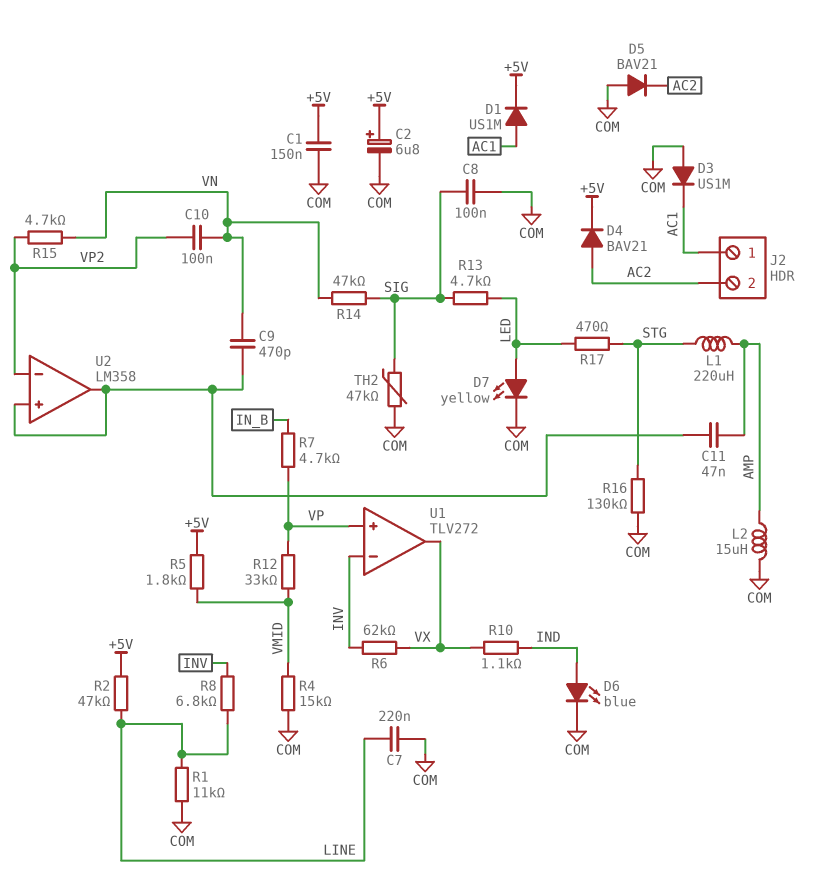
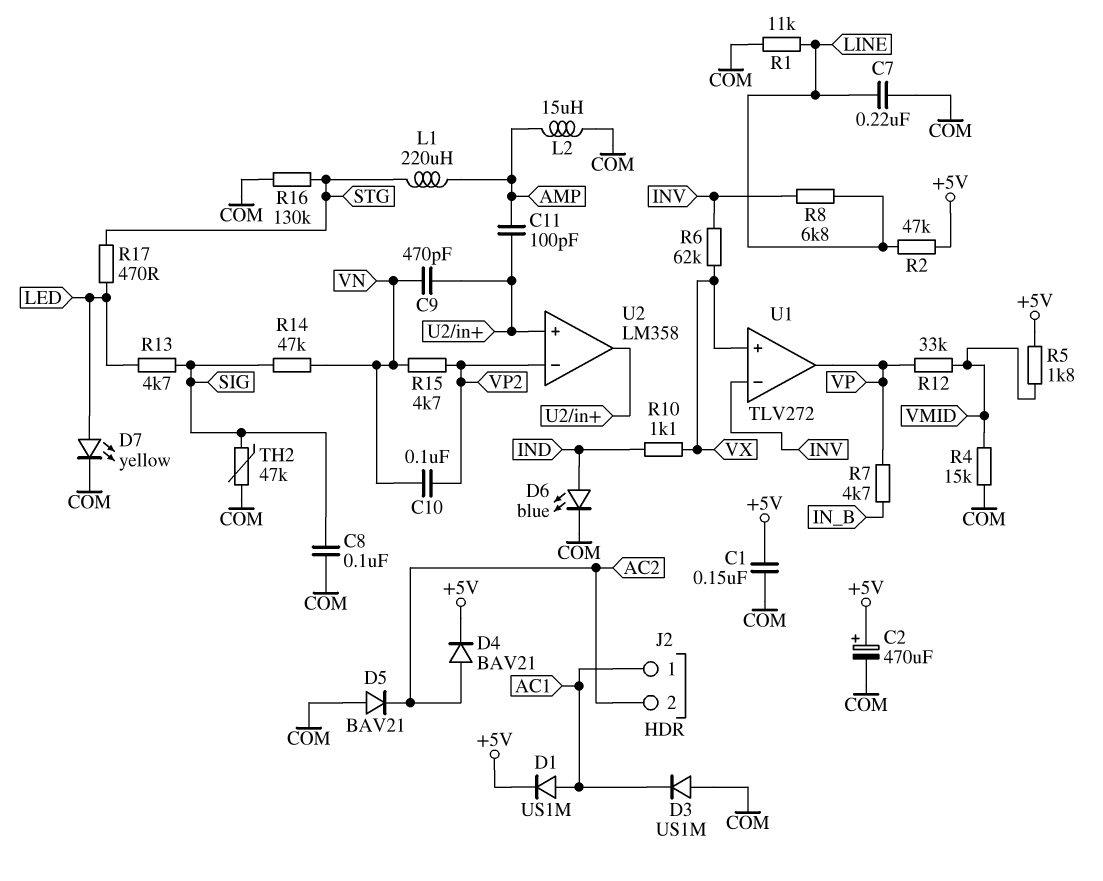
C2: 6.8uF (plus +5V, minus COM) -> 470uF (plus +5V, minus COM)
C11: 47nF (AMP, U2/in+) -> 100pF (AMP, U2/in+)
U1 pin in+: VP -> VX
U1 pin out: VX -> VP

